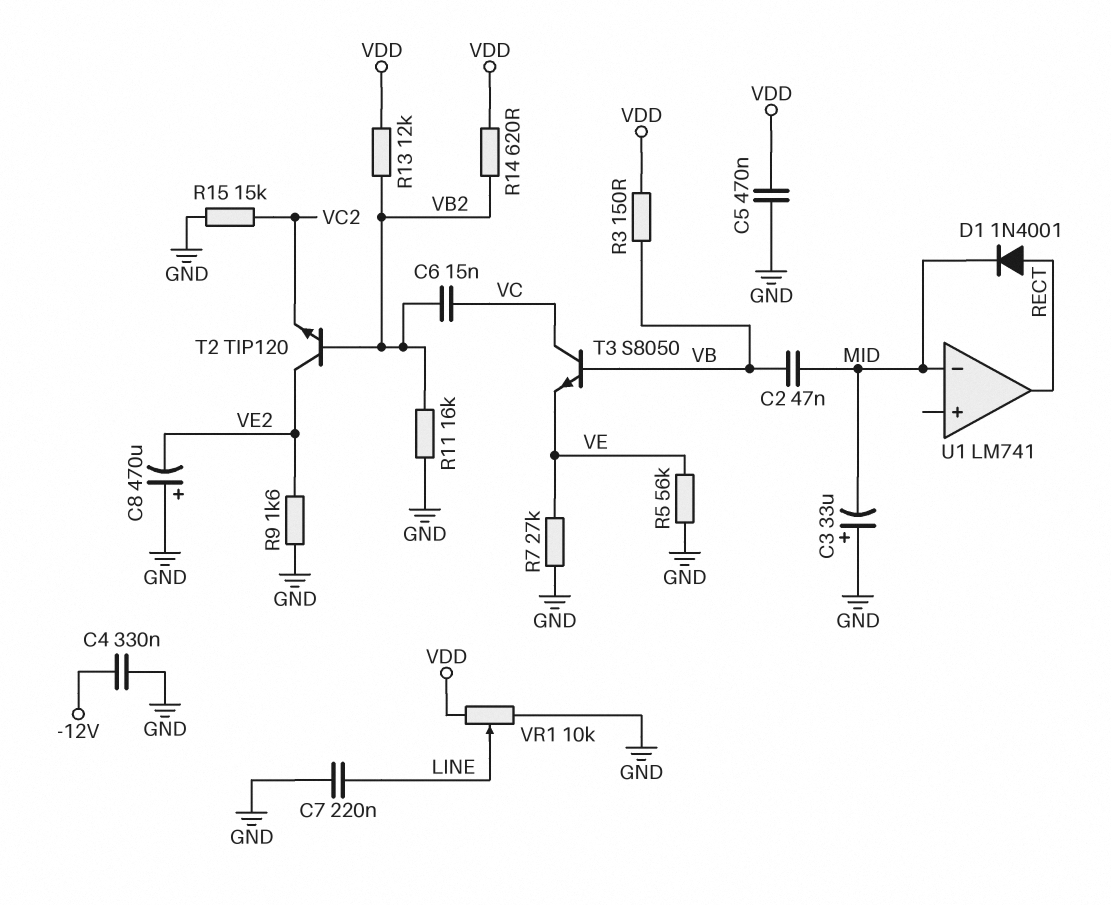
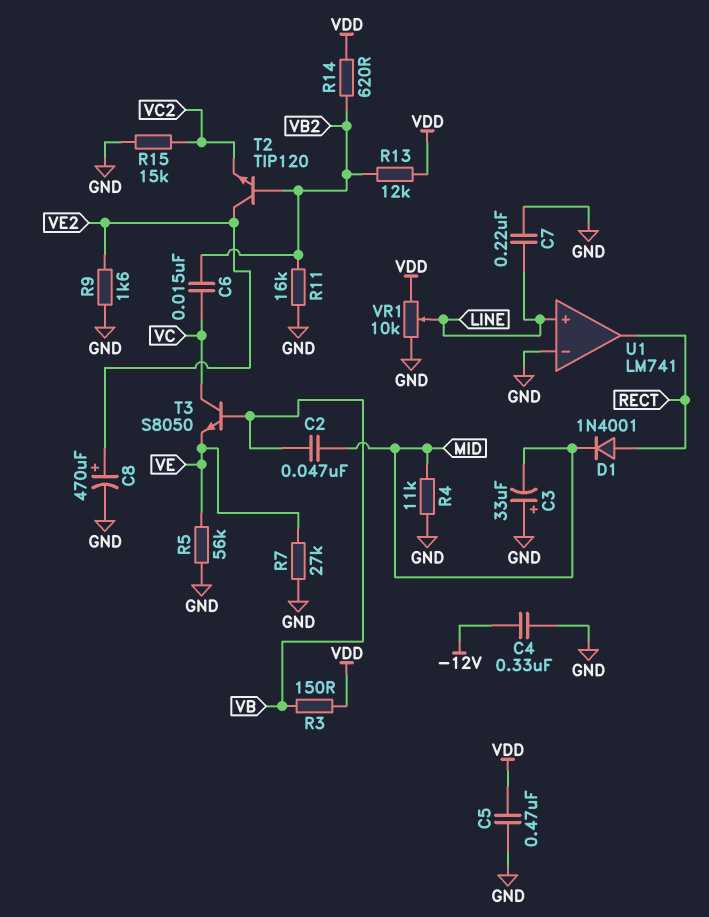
C8: 470uF (plus GND, minus VE2) -> 470uF (plus VE2, minus GND)
R4: none -> 11k (GND, MID)
U1 pin in+: none -> LINE
U1 pin in-: MID -> GND

